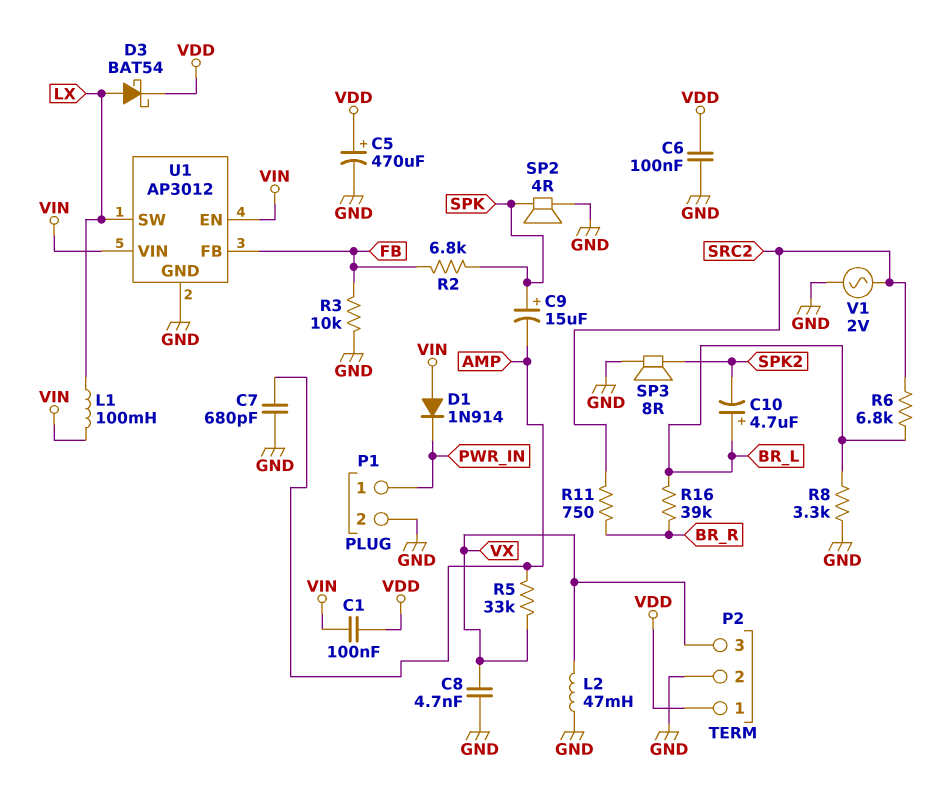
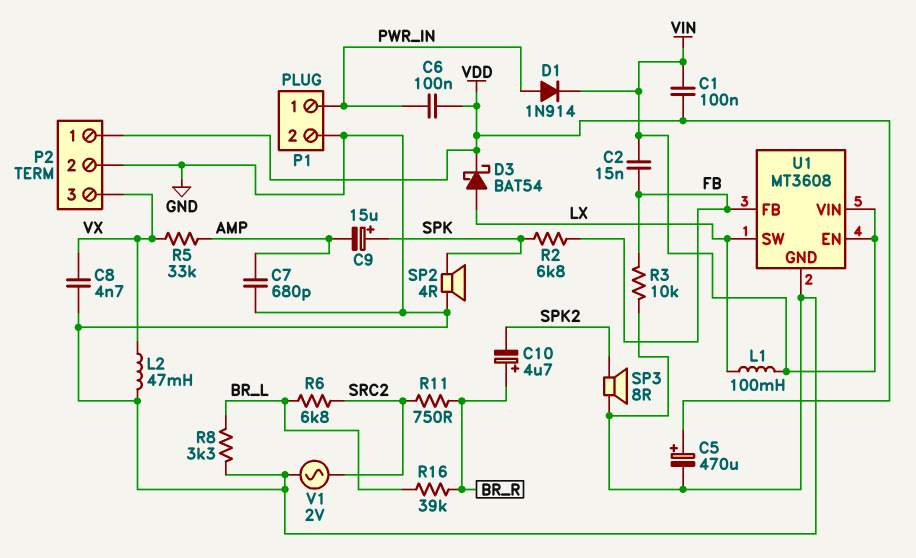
C2: none -> 15nF (FB, VIN)
C6: 100nF (GND, VDD) -> 100nF (PWR_IN, VDD)
C10: 4.7uF (plus BR_L, minus SPK2) -> 4.7uF (plus BR_R, minus SPK2)
D1: diode 1N914 (A VIN, K PWR_IN) -> diode 1N914 (A PWR_IN, K VIN)
U1: AP3012 -> MT3608

